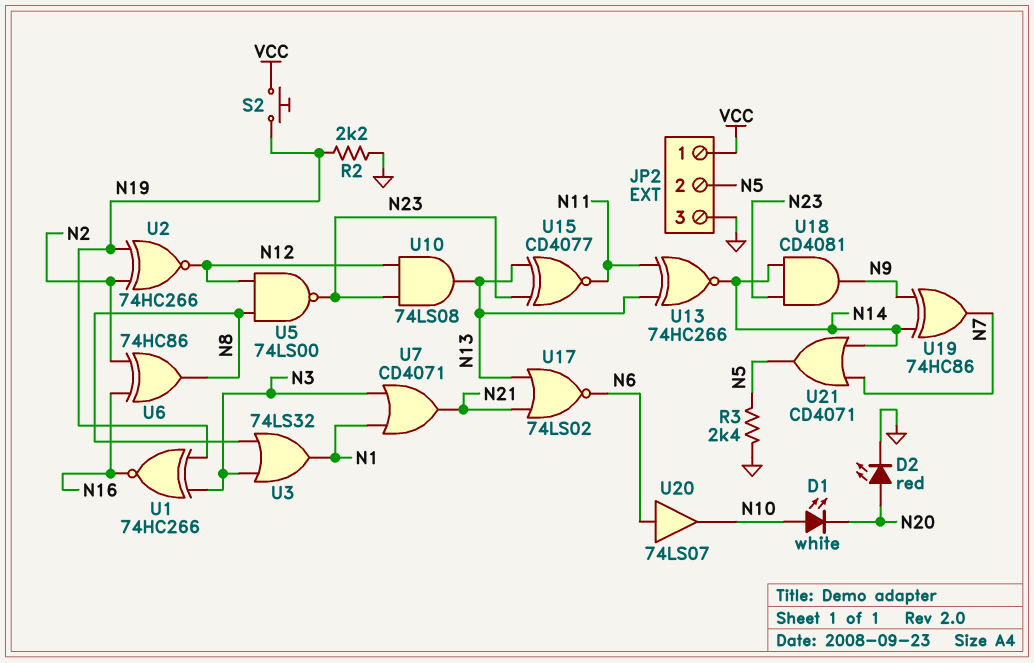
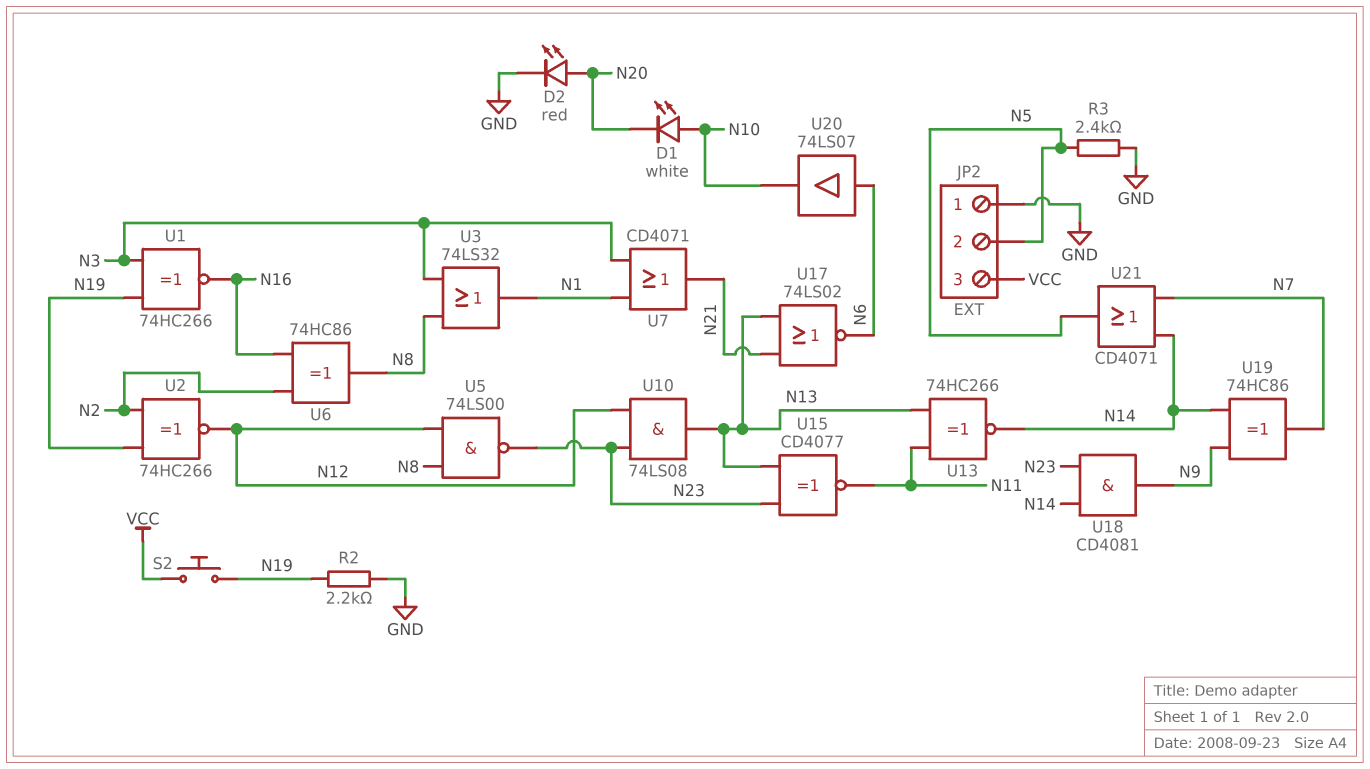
JP2 pin 1: VCC -> GND
JP2 pin 3: GND -> VCC

